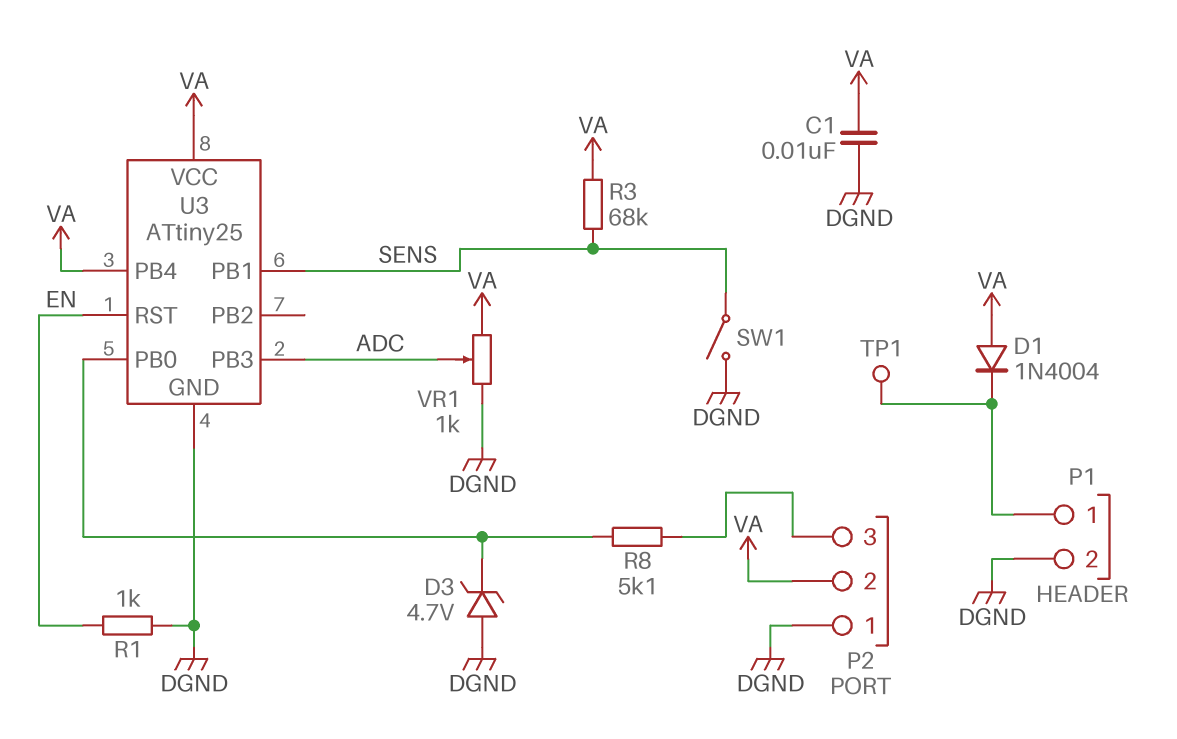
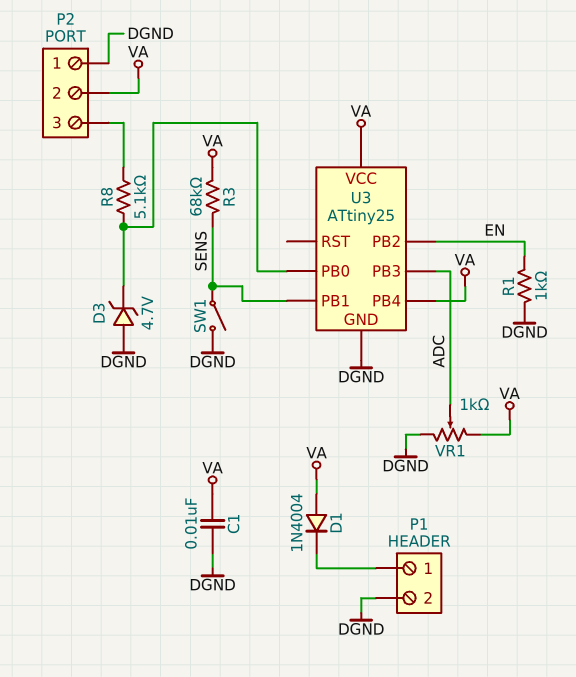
TP1: test point (P1/1) -> none
U3 pin PB2: none -> EN
U3 pin RST: EN -> none

